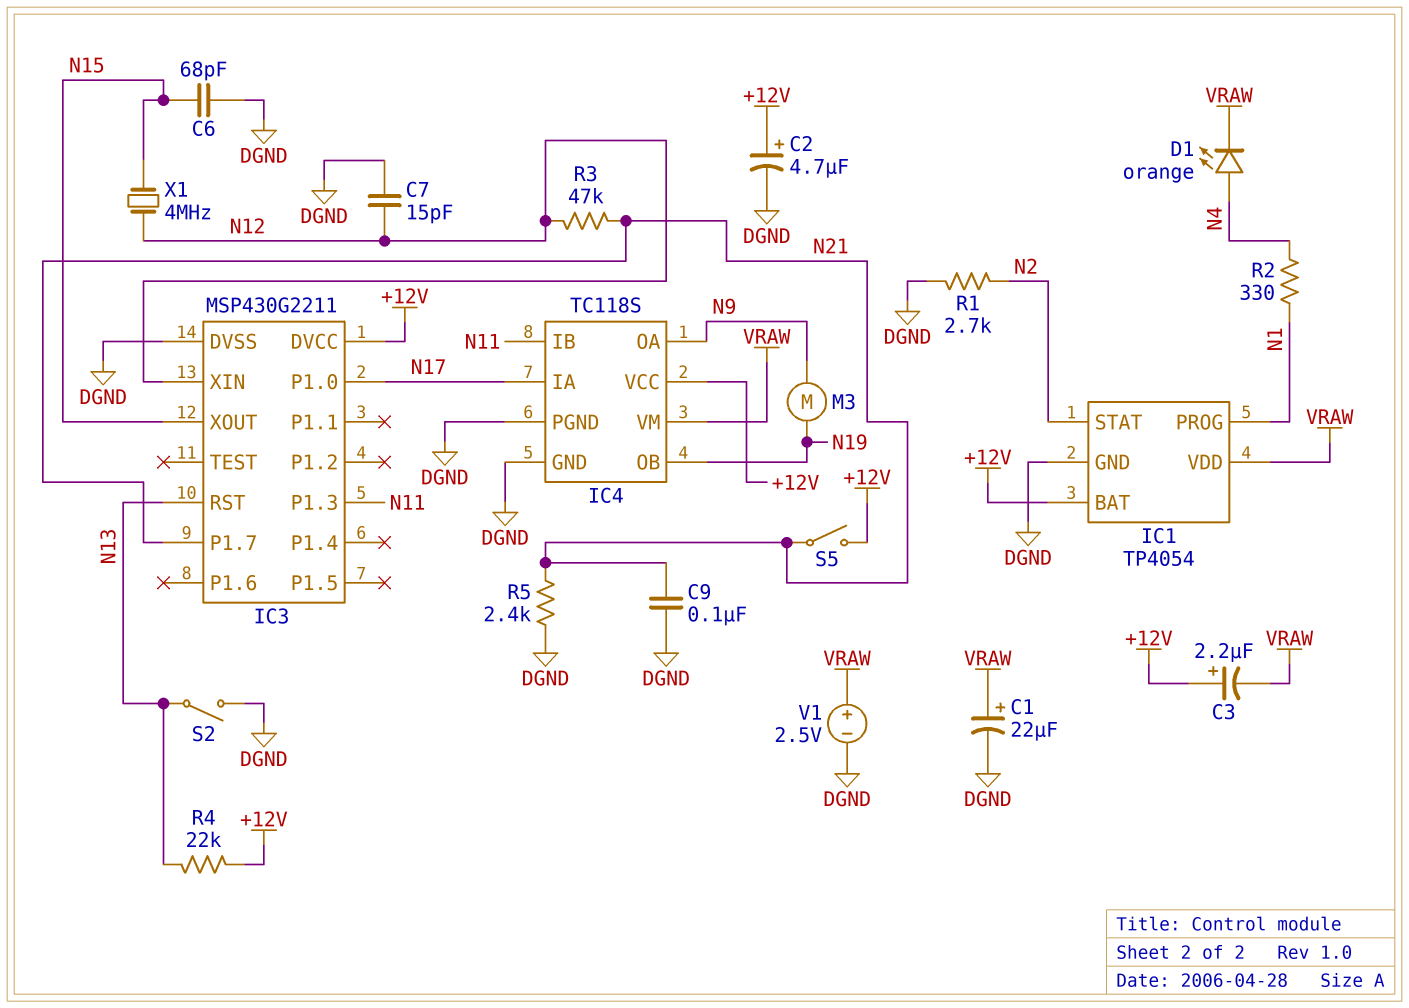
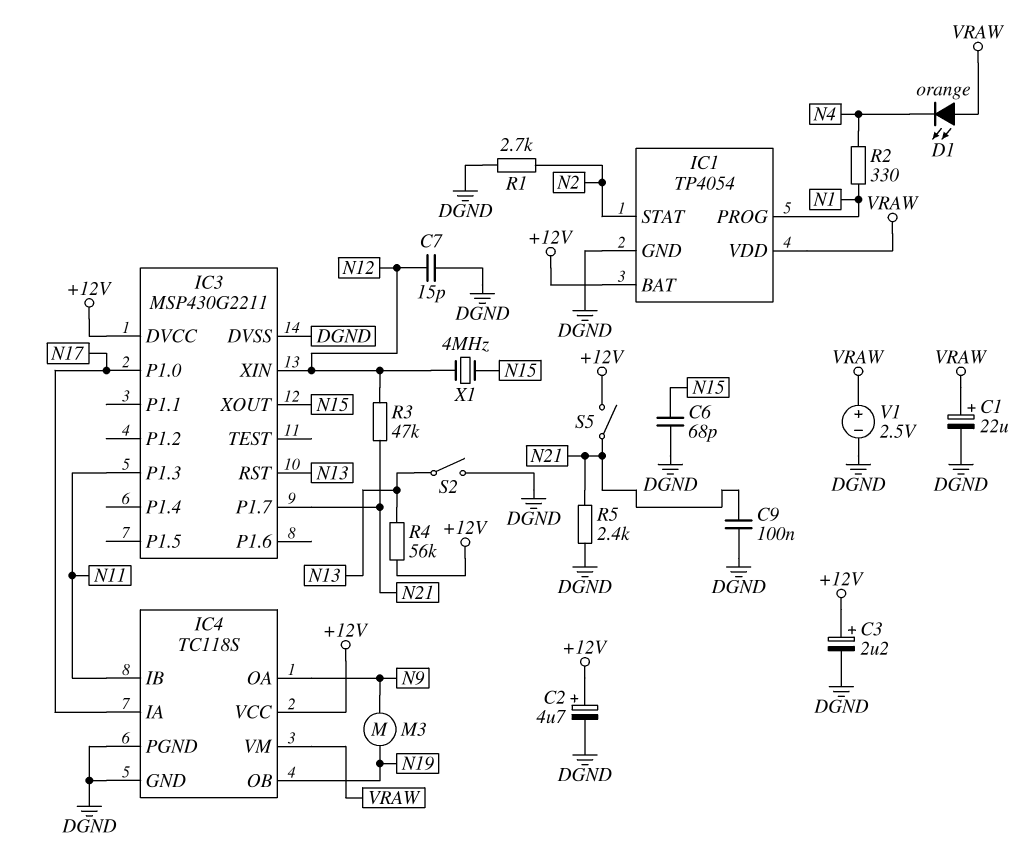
C3: 2.2uF (plus +12V, minus VRAW) -> 2.2uF (plus +12V, minus DGND)
D1: LED orange (A N4, K VRAW) -> LED orange (A VRAW, K N4)
R4: 22k (+12V, N13) -> 56k (+12V, N13)

